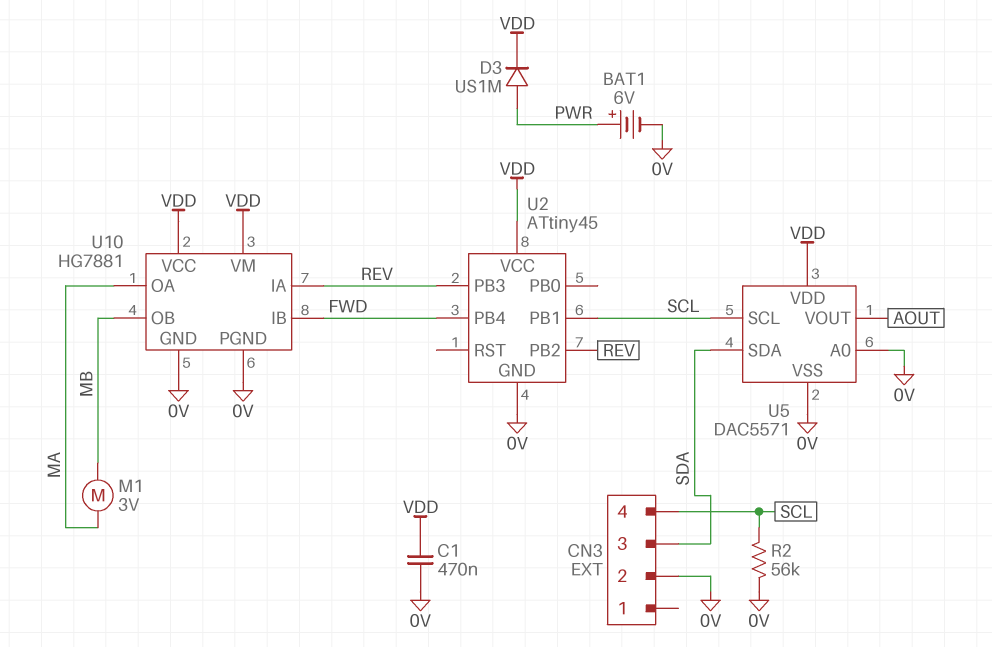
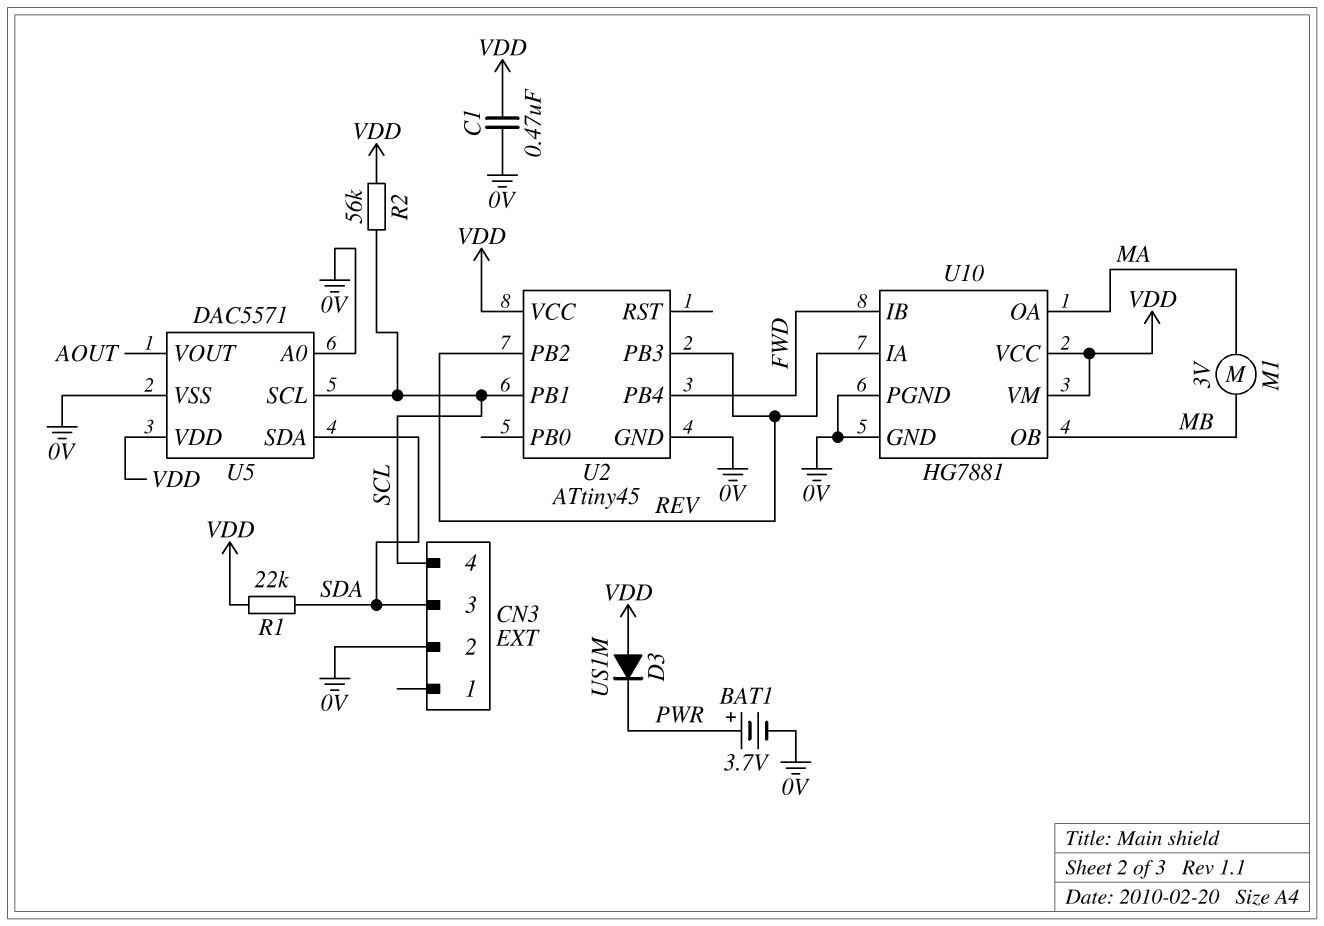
BAT1: 6V (plus PWR, minus 0V) -> 3.7V (plus PWR, minus 0V)
D3: diode US1M (A PWR, K VDD) -> diode US1M (A VDD, K PWR)
R1: none -> 22k (SDA, VDD)
R2: 56k (0V, SCL) -> 56k (SCL, VDD)

